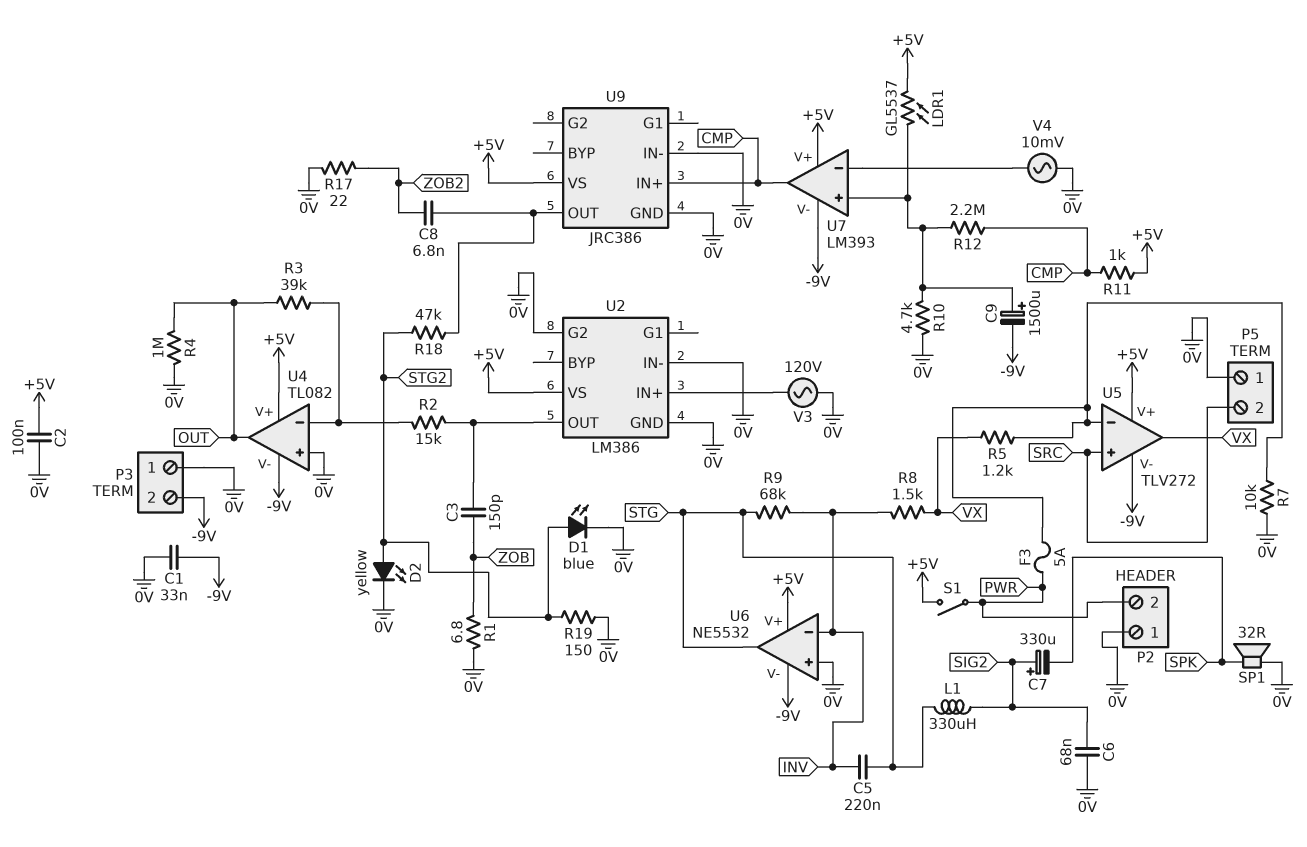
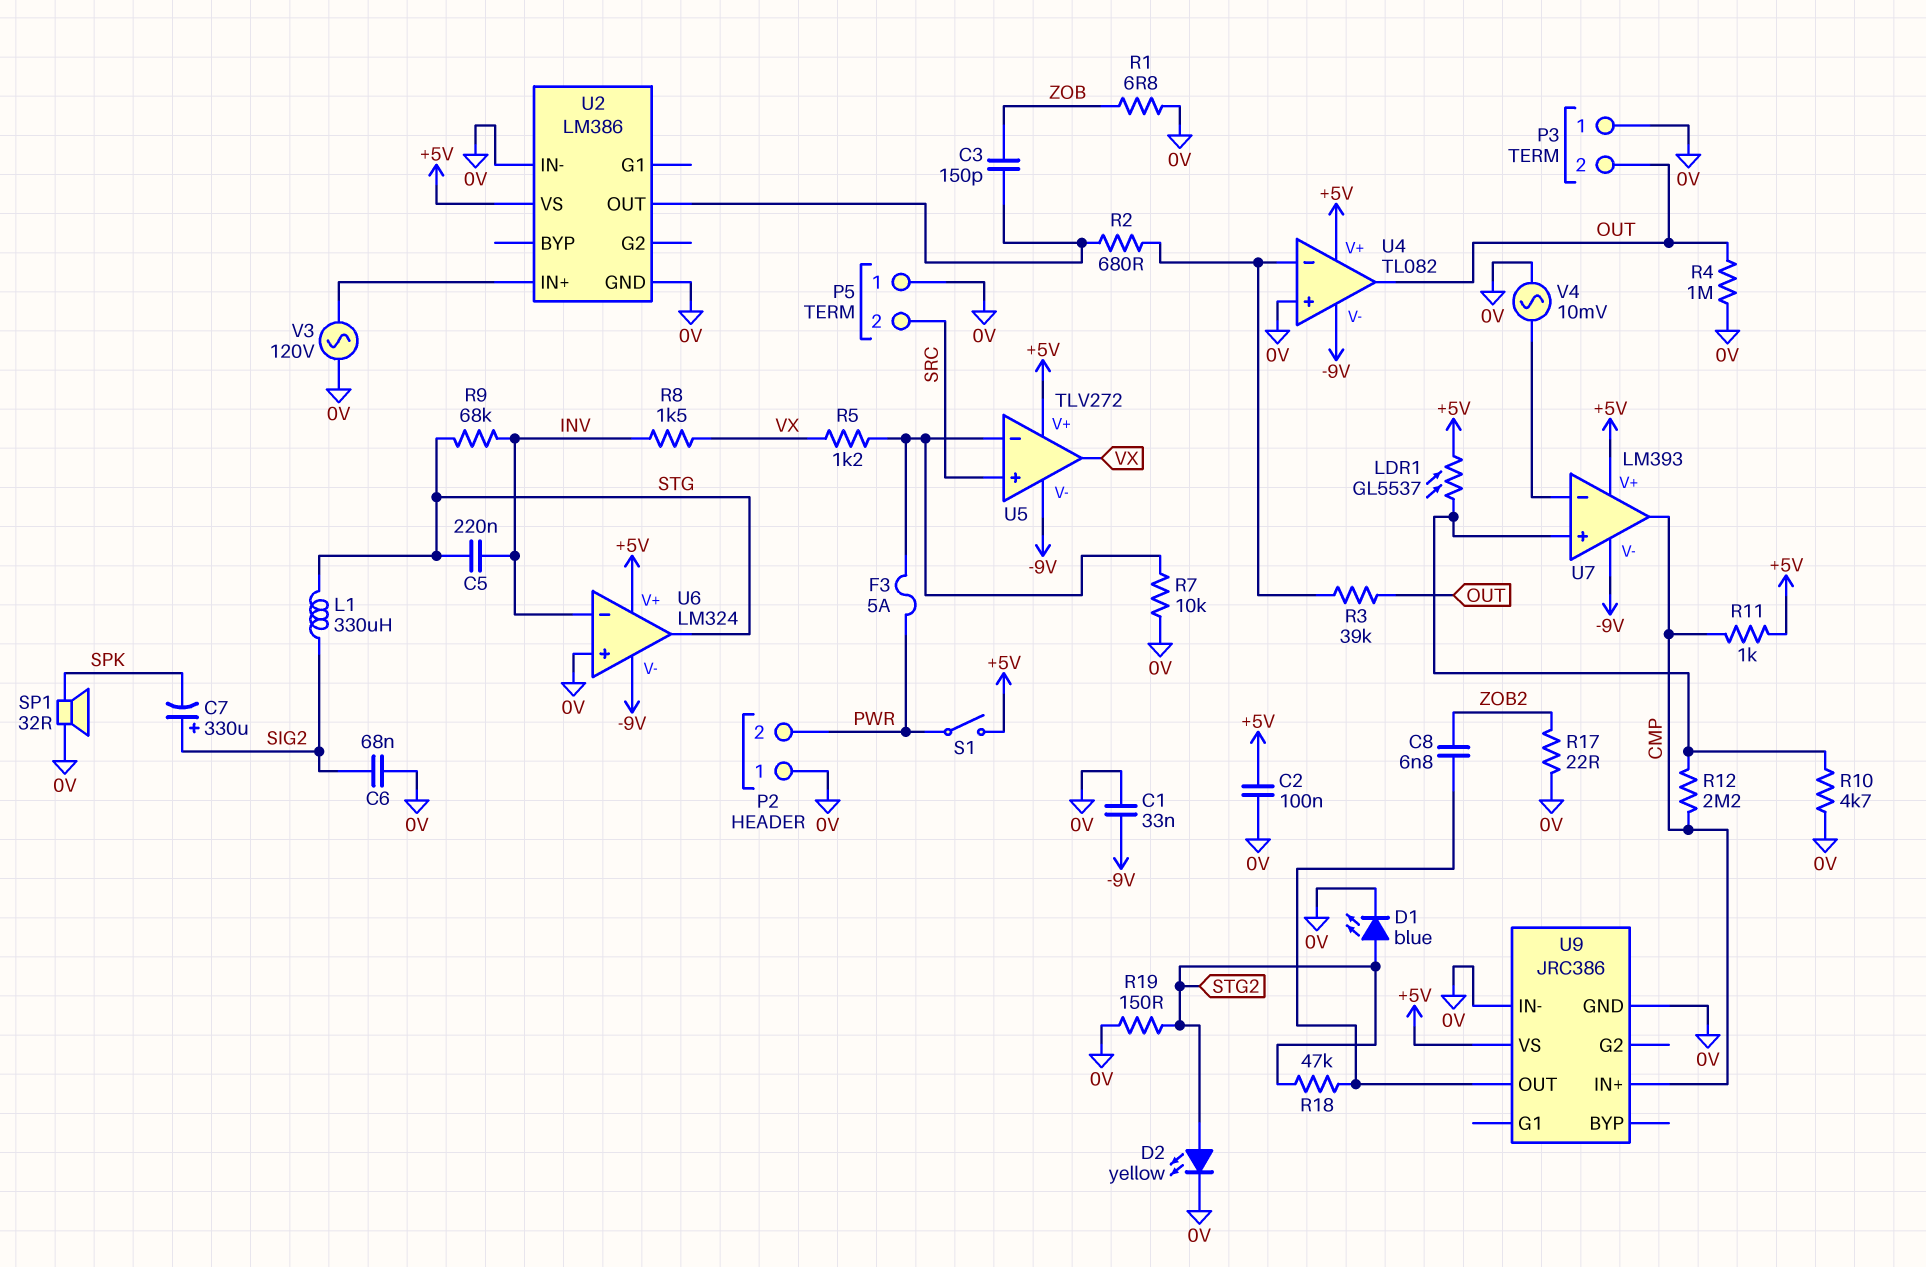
C9: 1500uF (plus U7/in+, minus -9V) -> none
P3 pin 2: -9V -> OUT
R2: 15k (U2/OUT, U4/in-) -> 680 (U2/OUT, U4/in-)
U2 pin G2: 0V -> none
U6: NE5532 -> LM324

